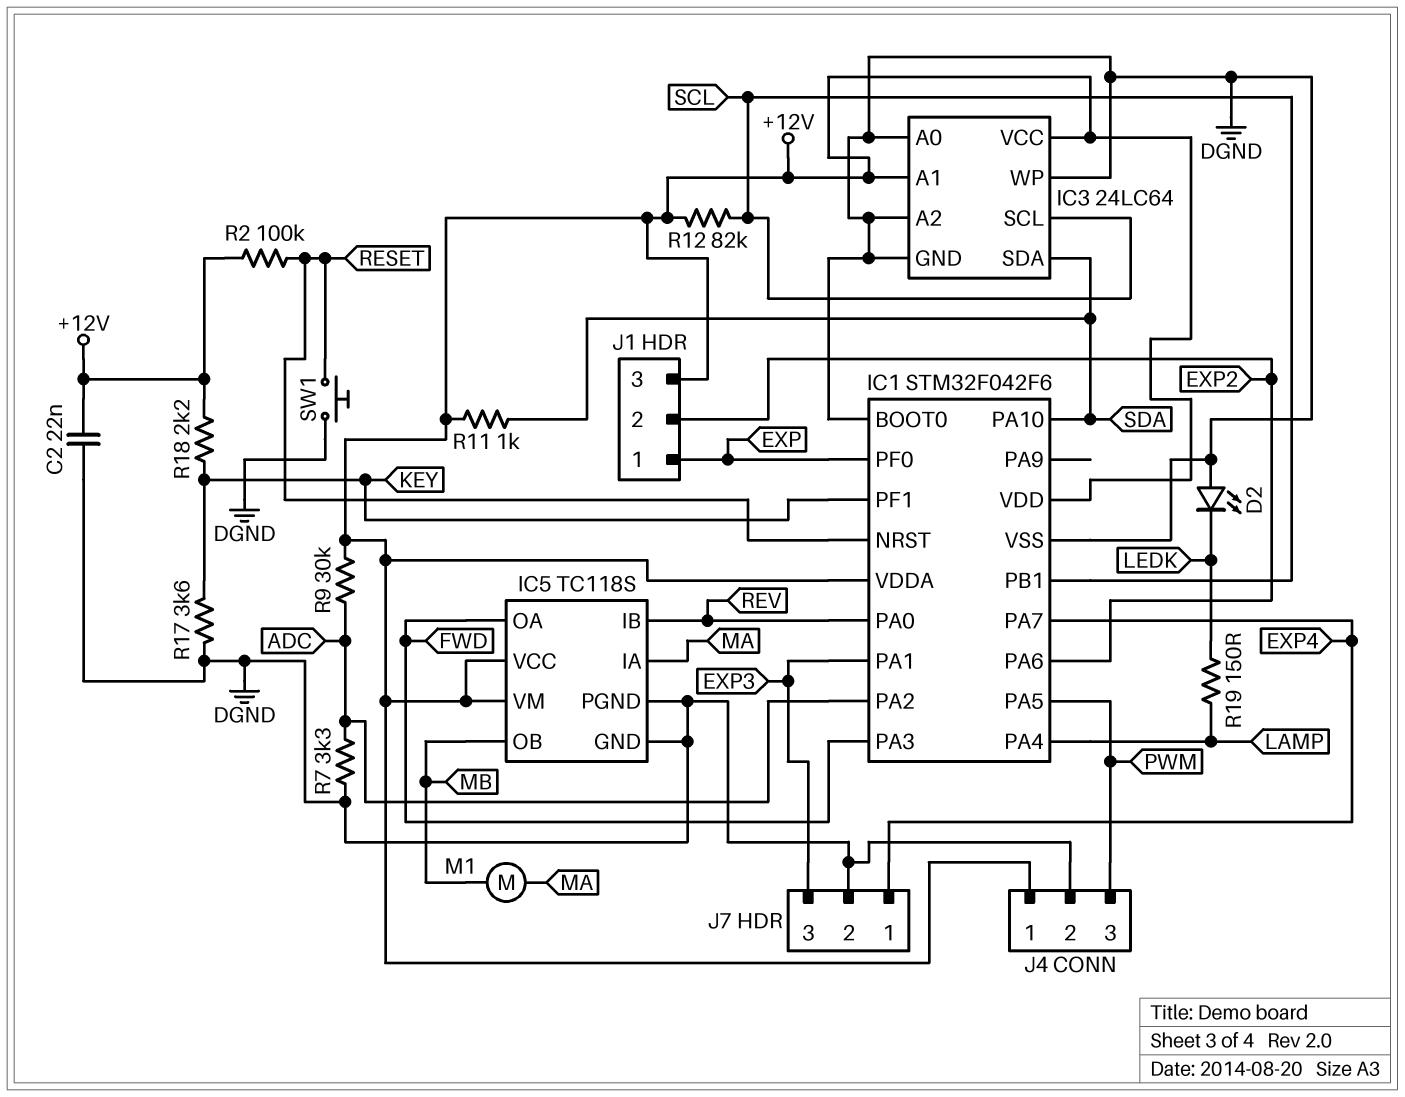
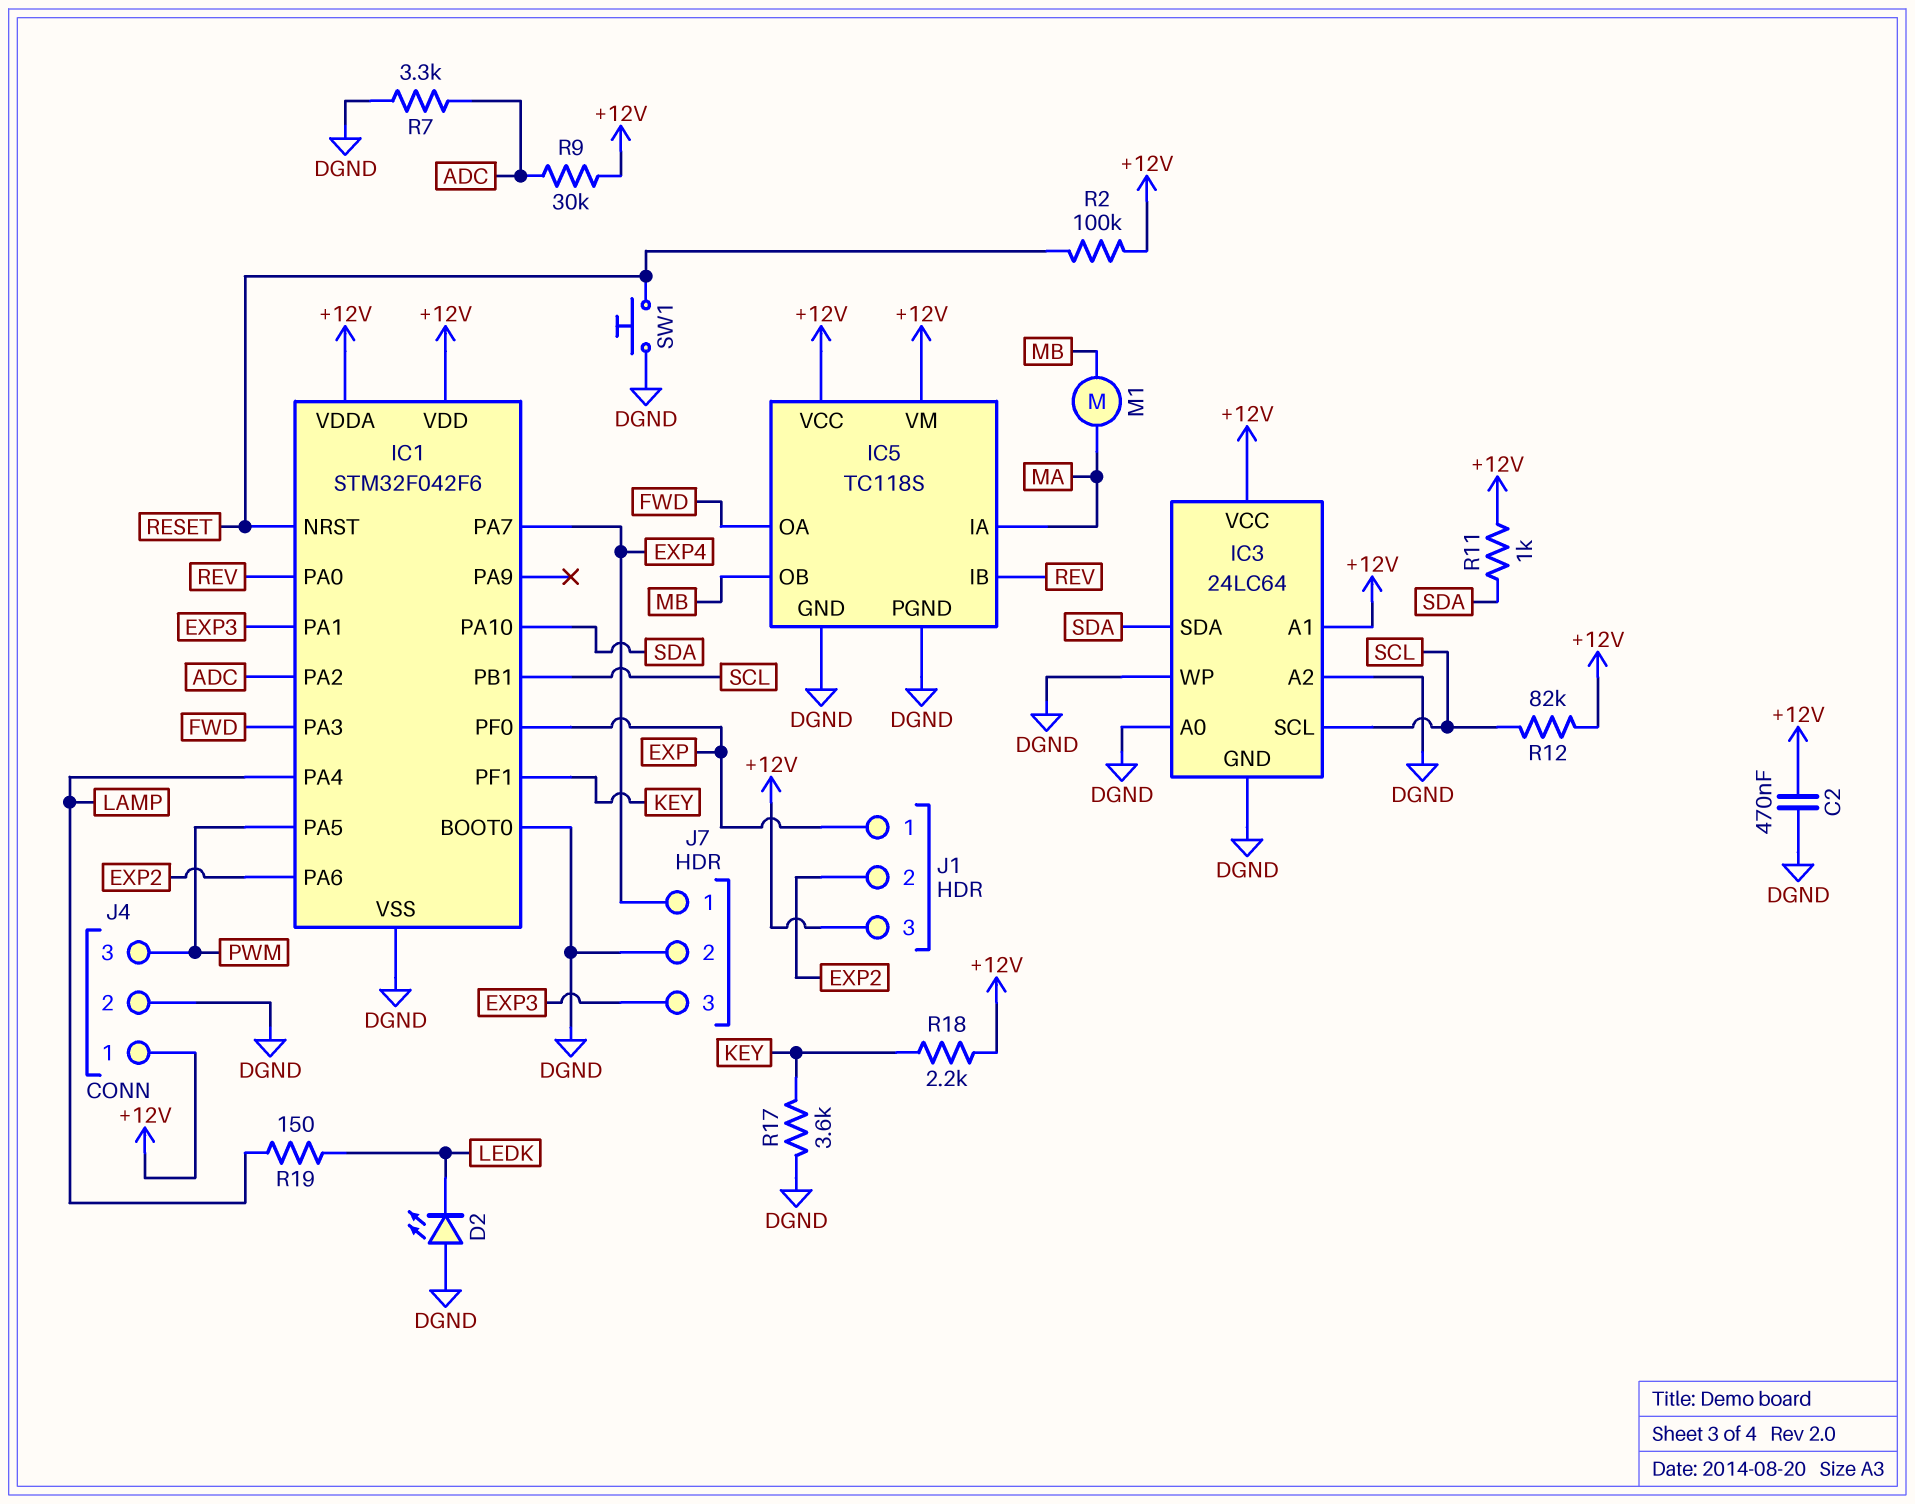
C2: 22nF (+12V, DGND) -> 470nF (+12V, DGND)

